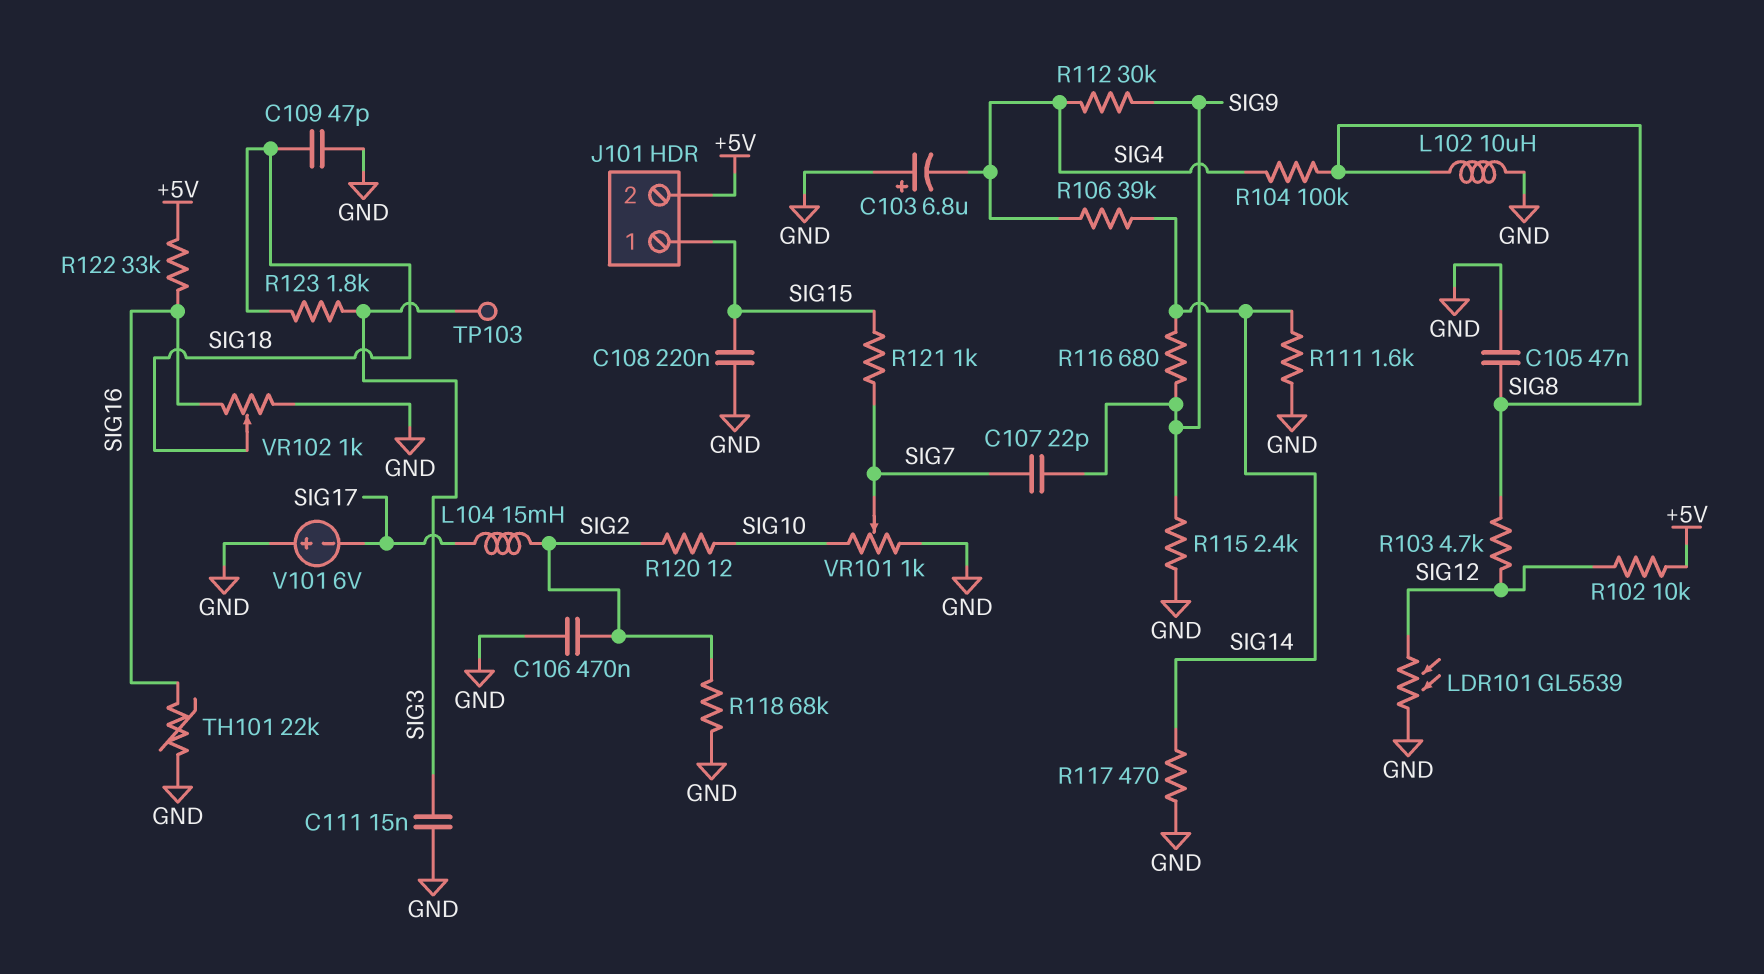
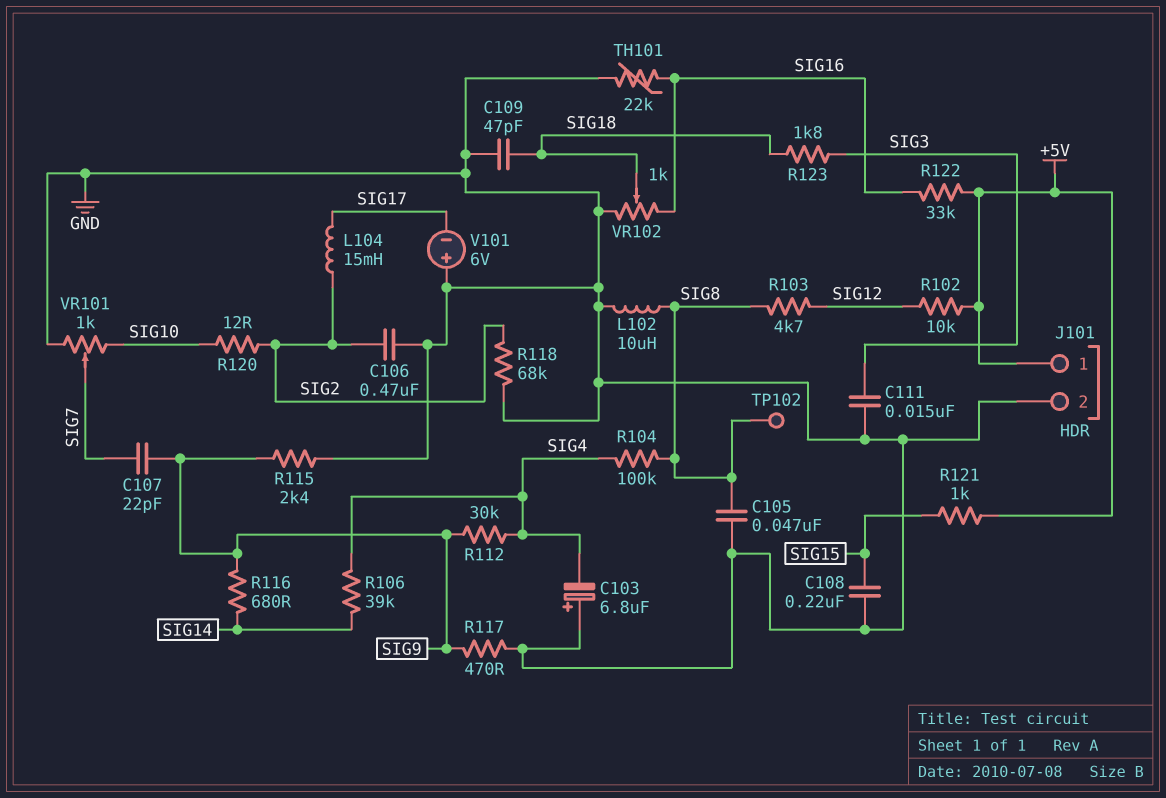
J101 pin 1: SIG15 -> +5V
J101 pin 2: +5V -> GND
LDR101: GL5539 (GND, SIG12) -> none
R111: 1.6k (GND, SIG14) -> none
R117: 470 (GND, SIG14) -> 470 (GND, SIG9)
R121: 1k (SIG7, SIG15) -> 1k (+5V, SIG15)
TP102: none -> test point (SIG8)
TP103: test point (SIG3) -> none

